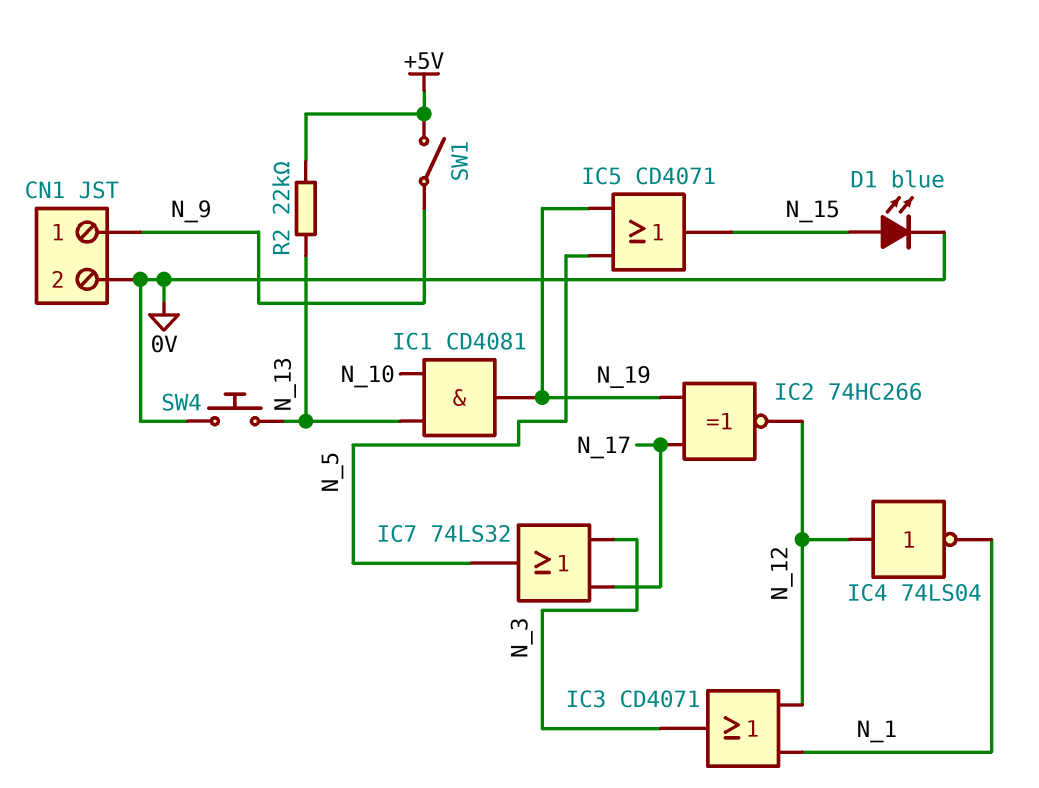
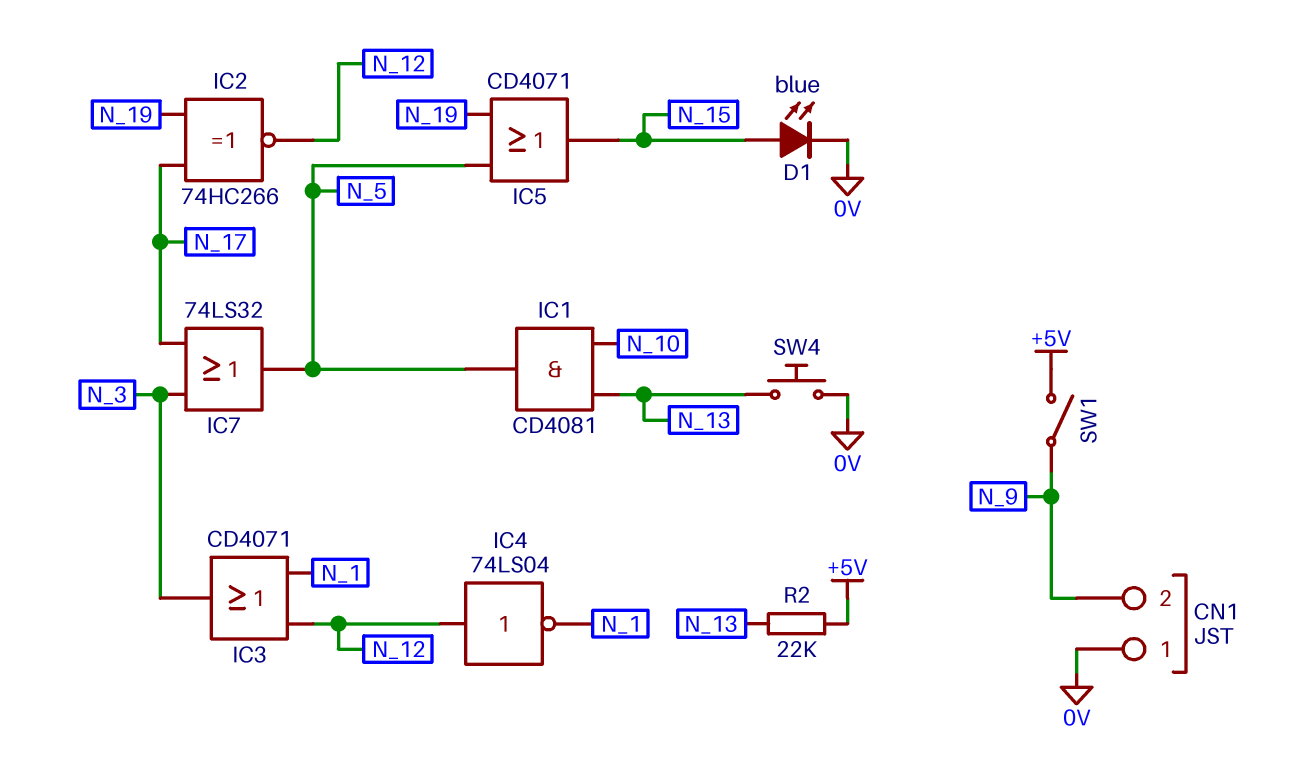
CN1 pin 1: N_9 -> 0V
CN1 pin 2: 0V -> N_9
IC1: AND CD4081 (in N_10, in N_13, out N_19) -> AND CD4081 (in N_10, in N_13, out N_5)

